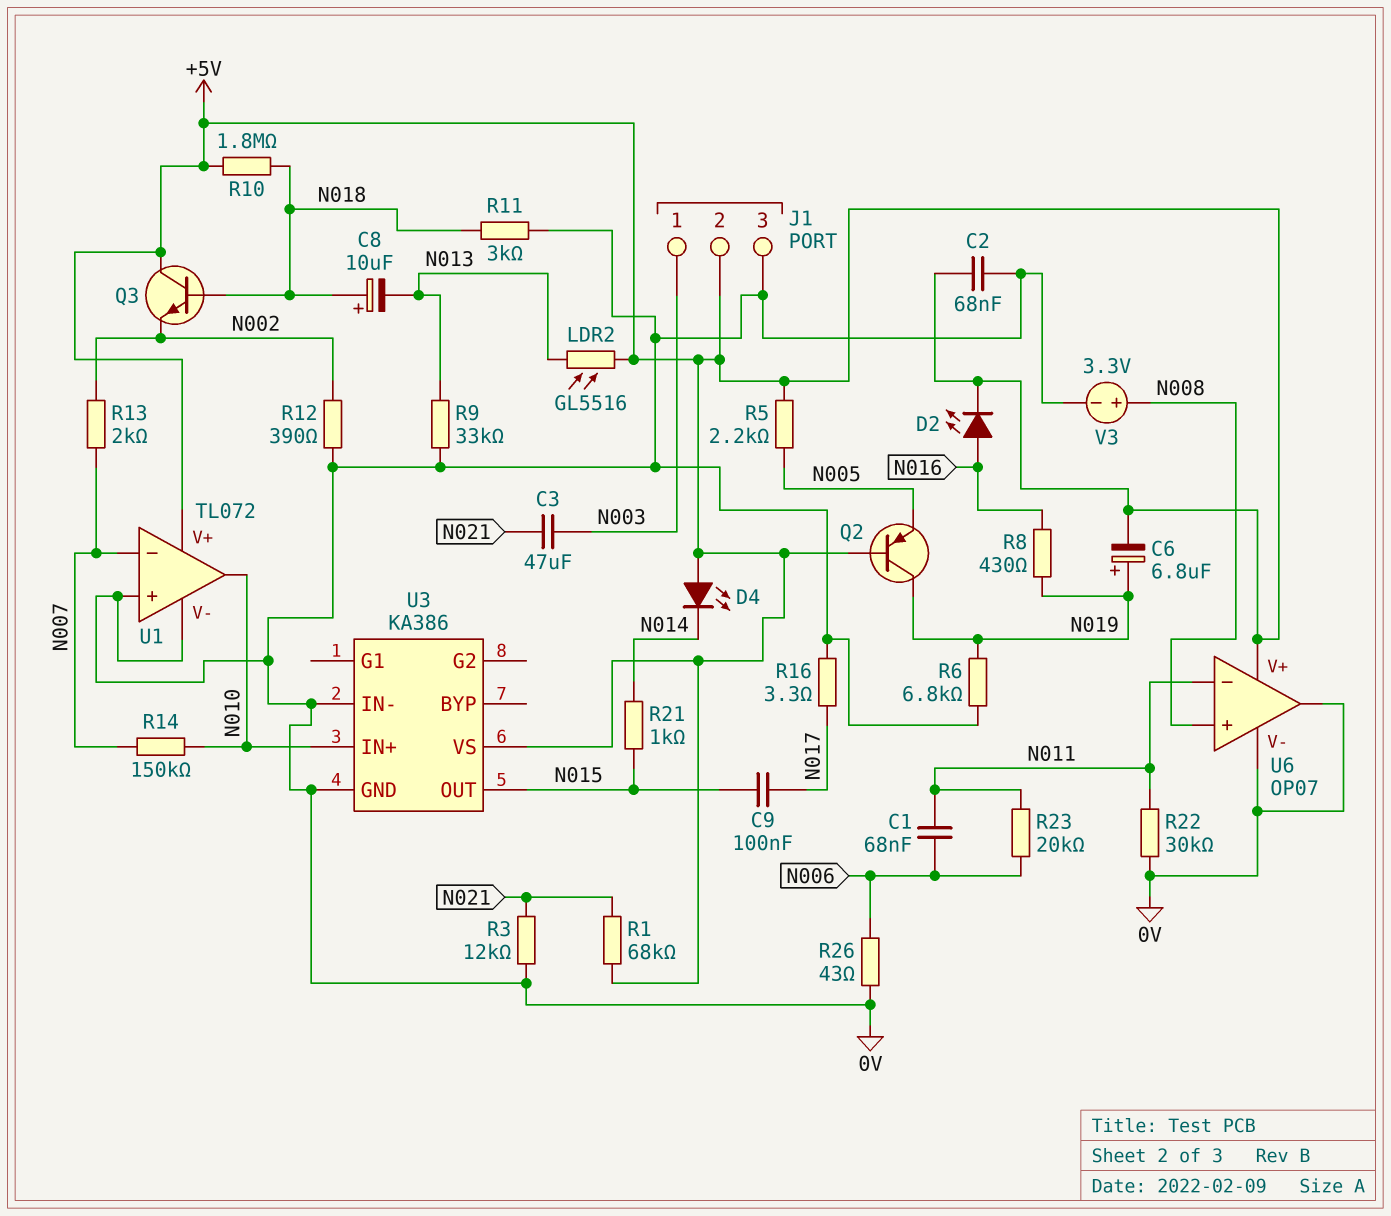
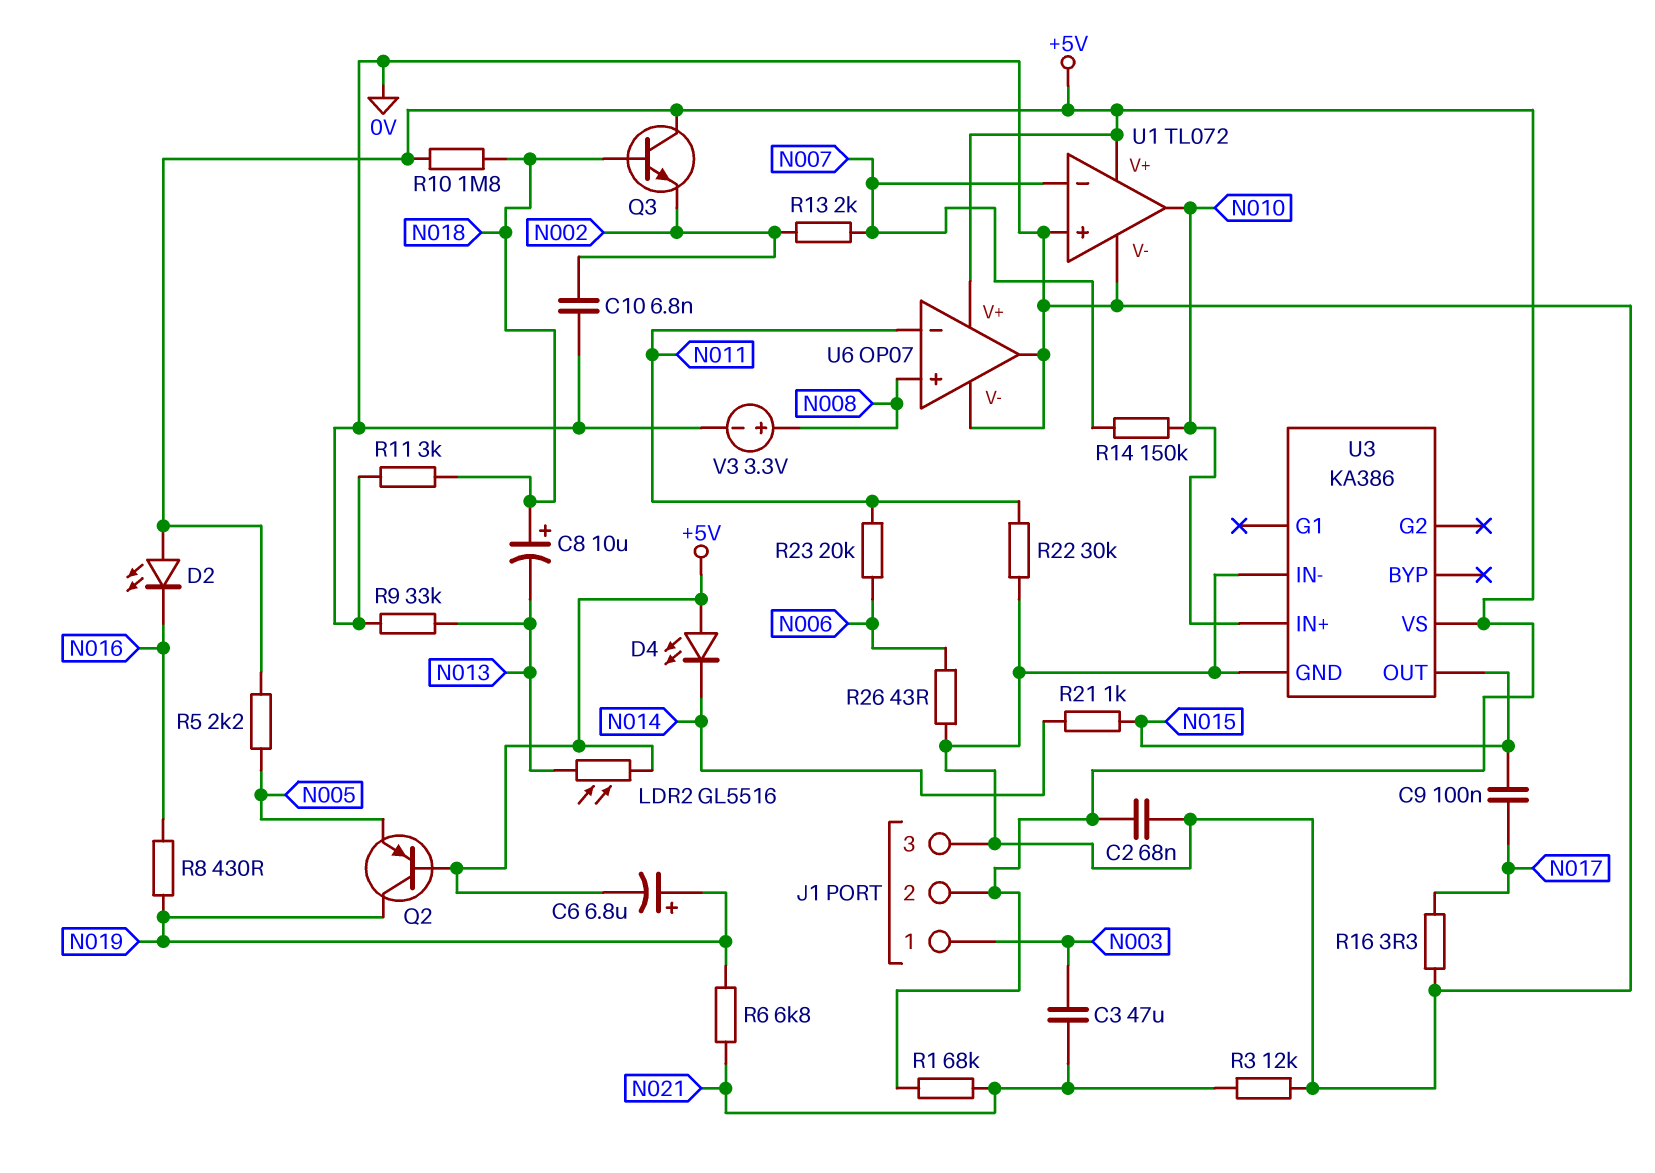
C1: 68nF (N006, N011) -> none
C10: none -> 6.8nF (0V, N002)
D2: LED (A N016, K +5V) -> LED (A +5V, K N016)
R6: 6.8k (0V, N019) -> 6.8k (N019, N021)
R12: 390 (0V, N002) -> none

